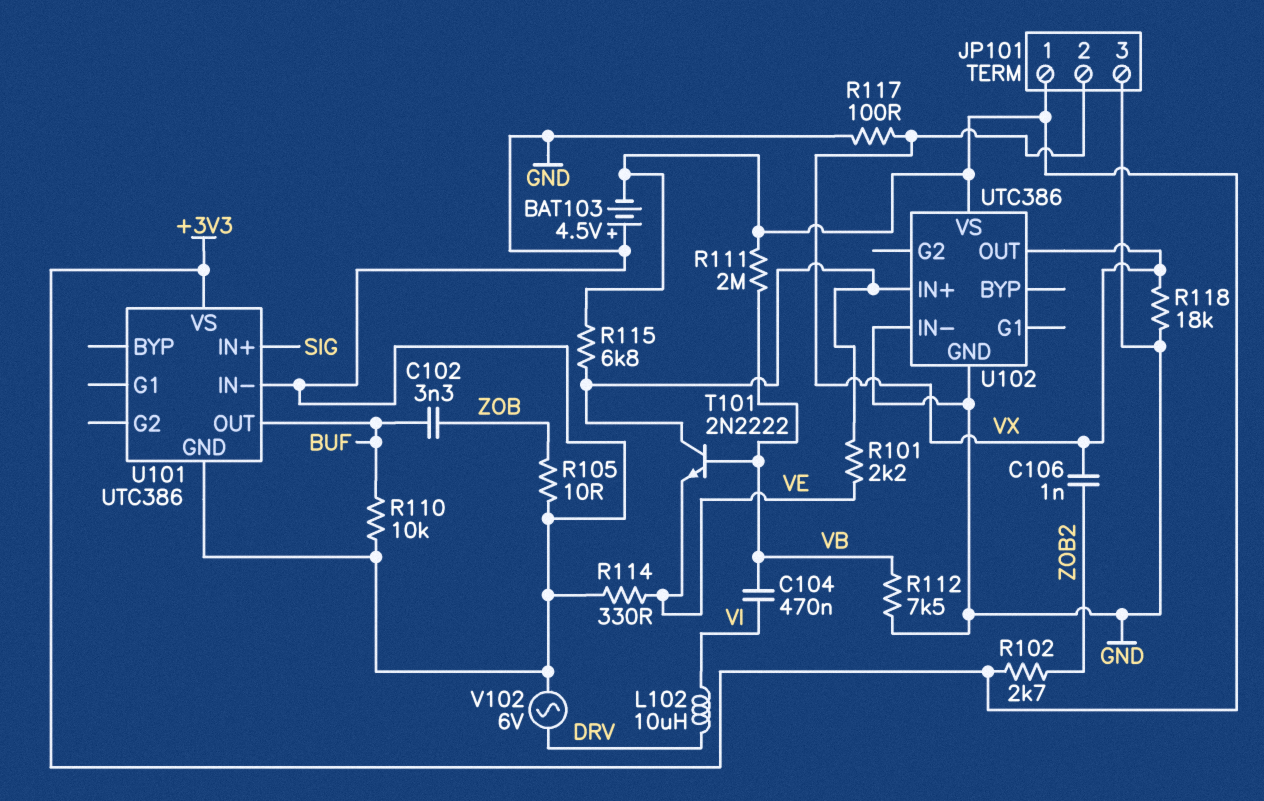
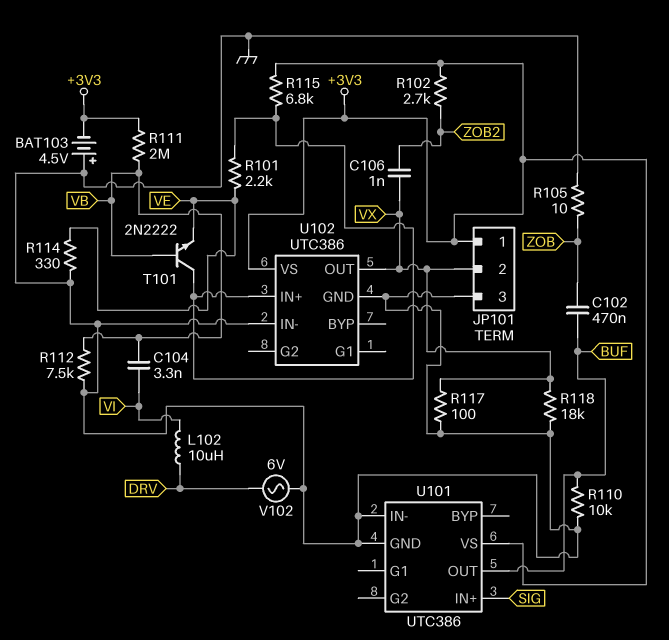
C102: 3.3nF (BUF, ZOB) -> 470nF (BUF, ZOB)
C104: 470nF (VB, VI) -> 3.3nF (VB, VI)

